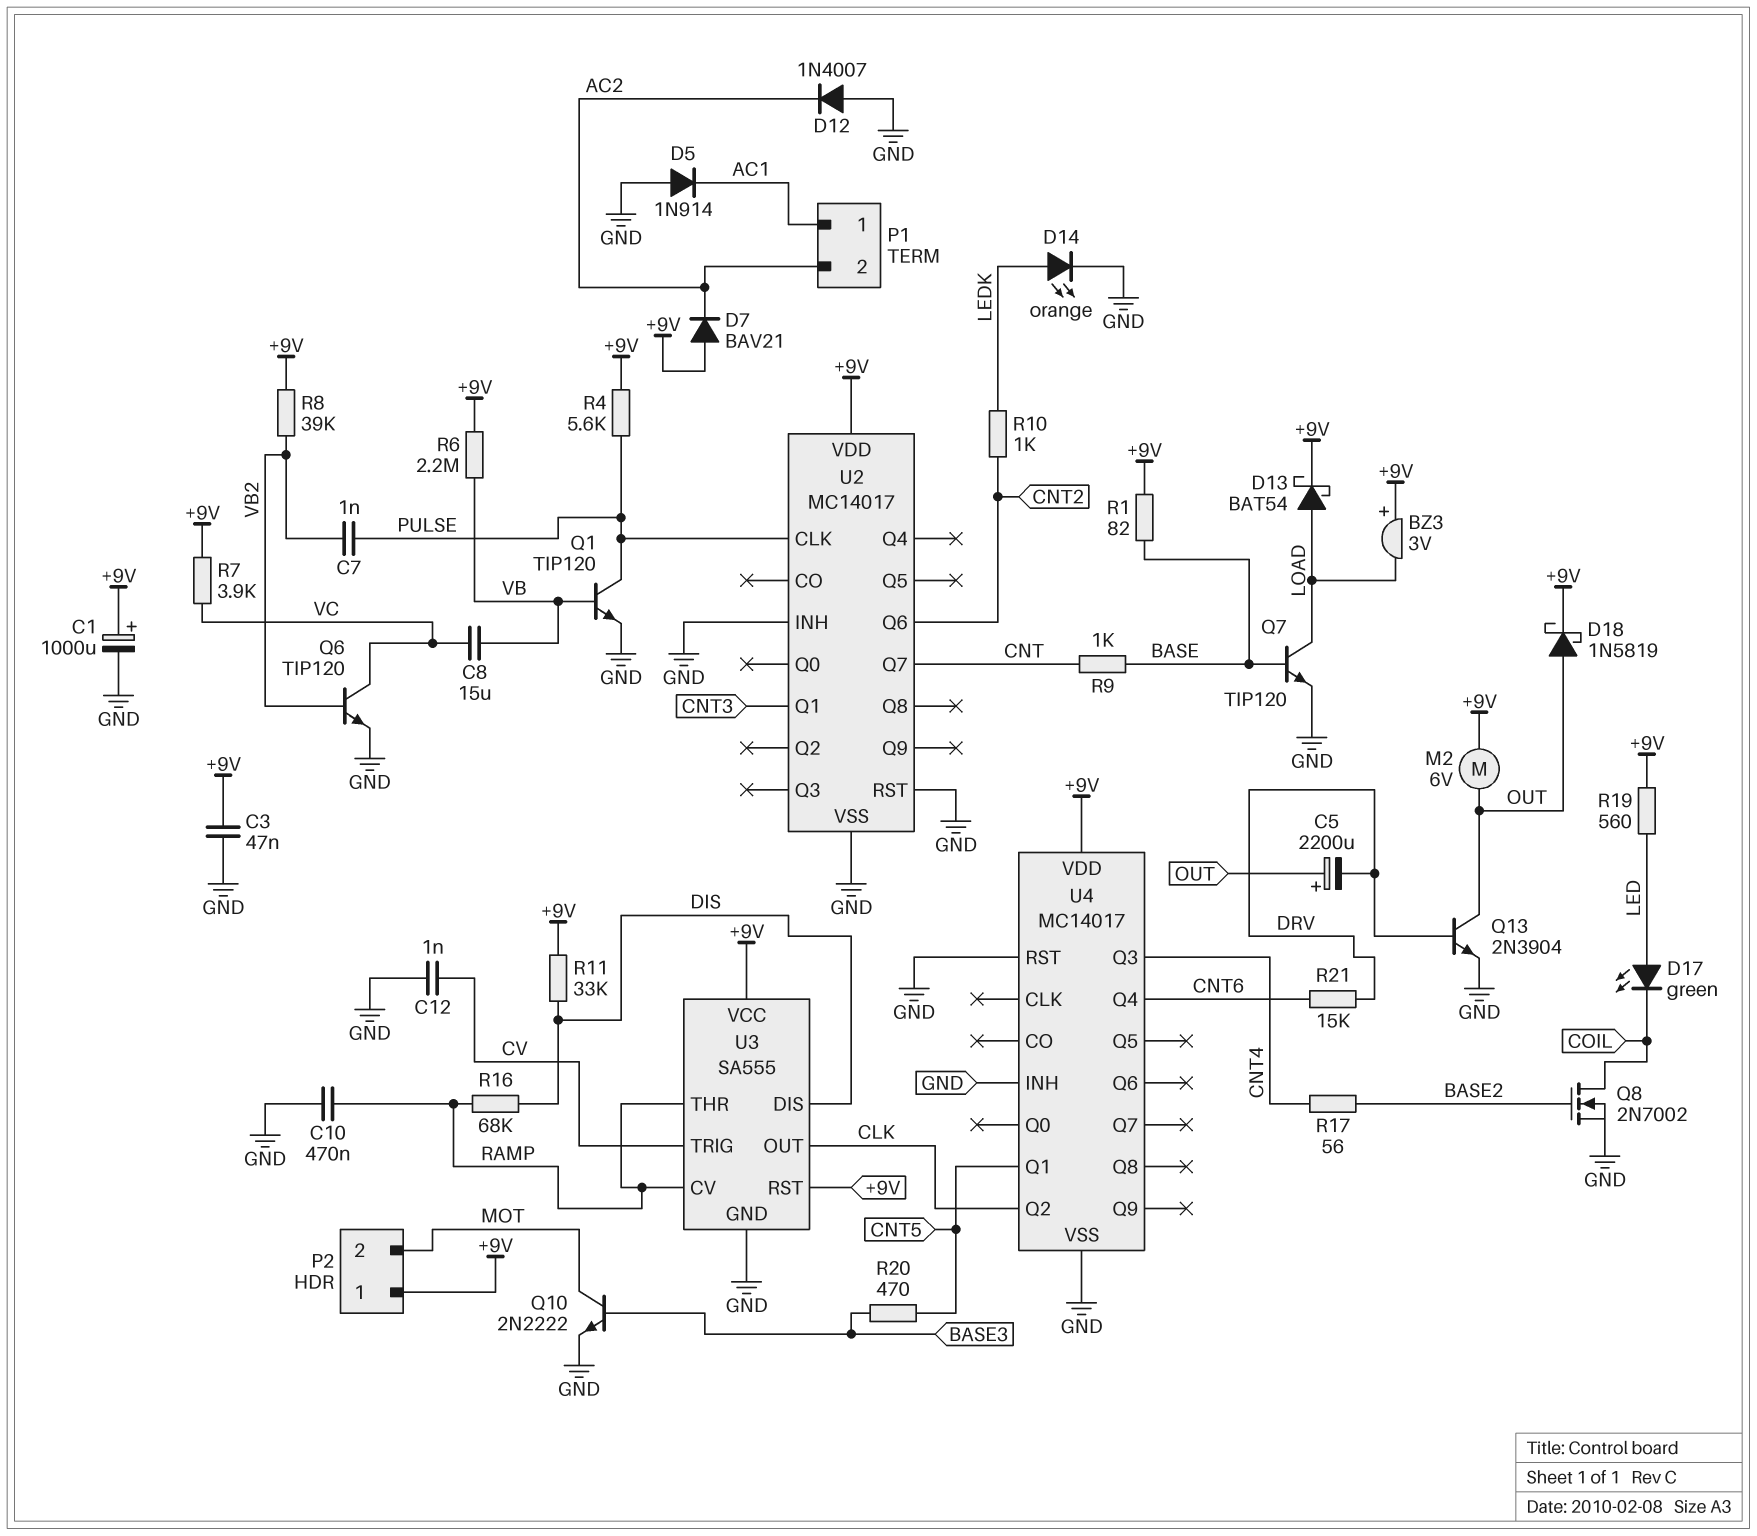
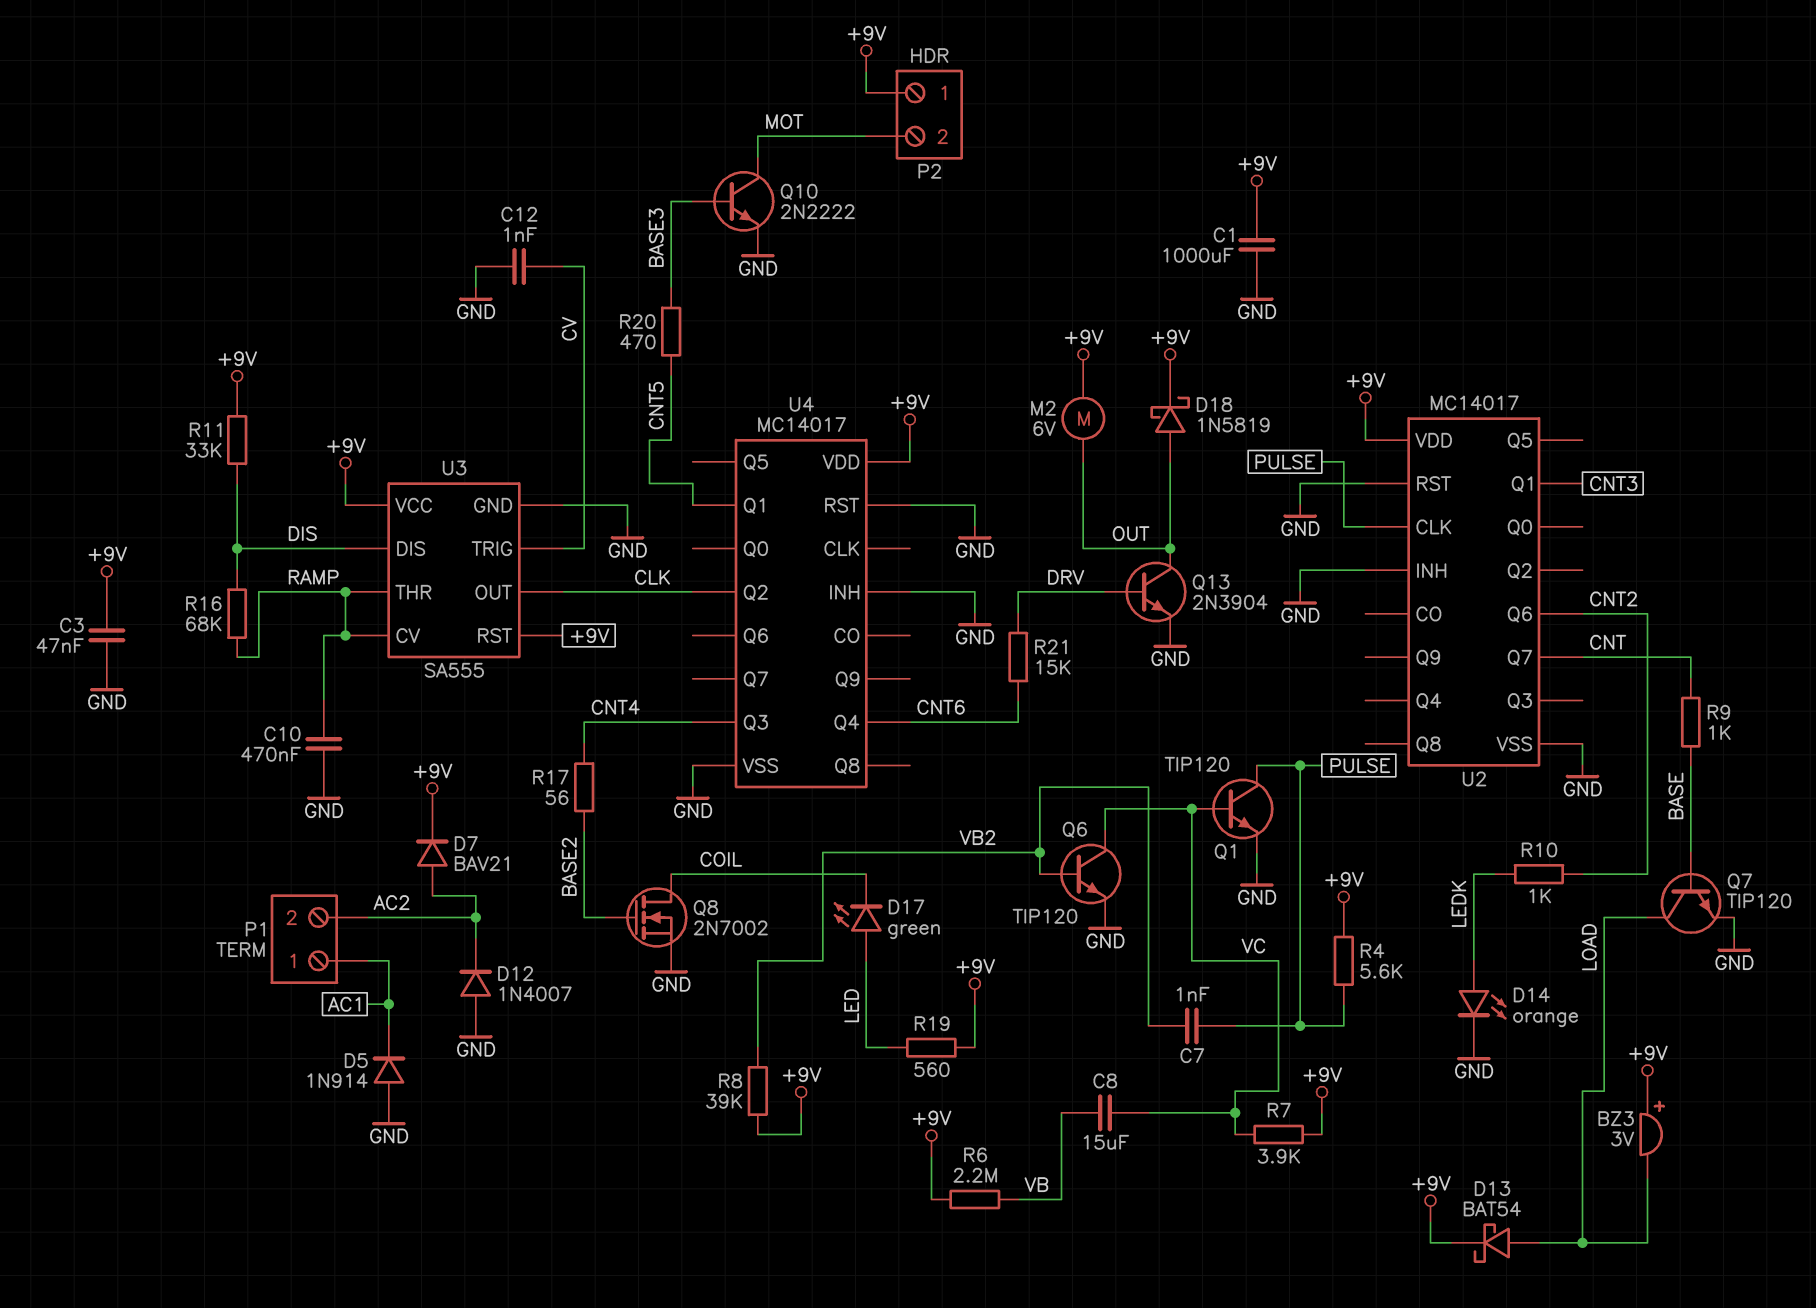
C1: 1000uF (plus +9V, minus GND) -> 1000uF (+9V, GND)
C5: 2200uF (plus OUT, minus DRV) -> none
D7: diode BAV21 (A +9V, K AC2) -> diode BAV21 (A AC2, K +9V)
Q1: NPN TIP120 (B VB, C PULSE, E GND) -> NPN TIP120 (B VC, C PULSE, E GND)
R1: 82 (+9V, BASE) -> none

